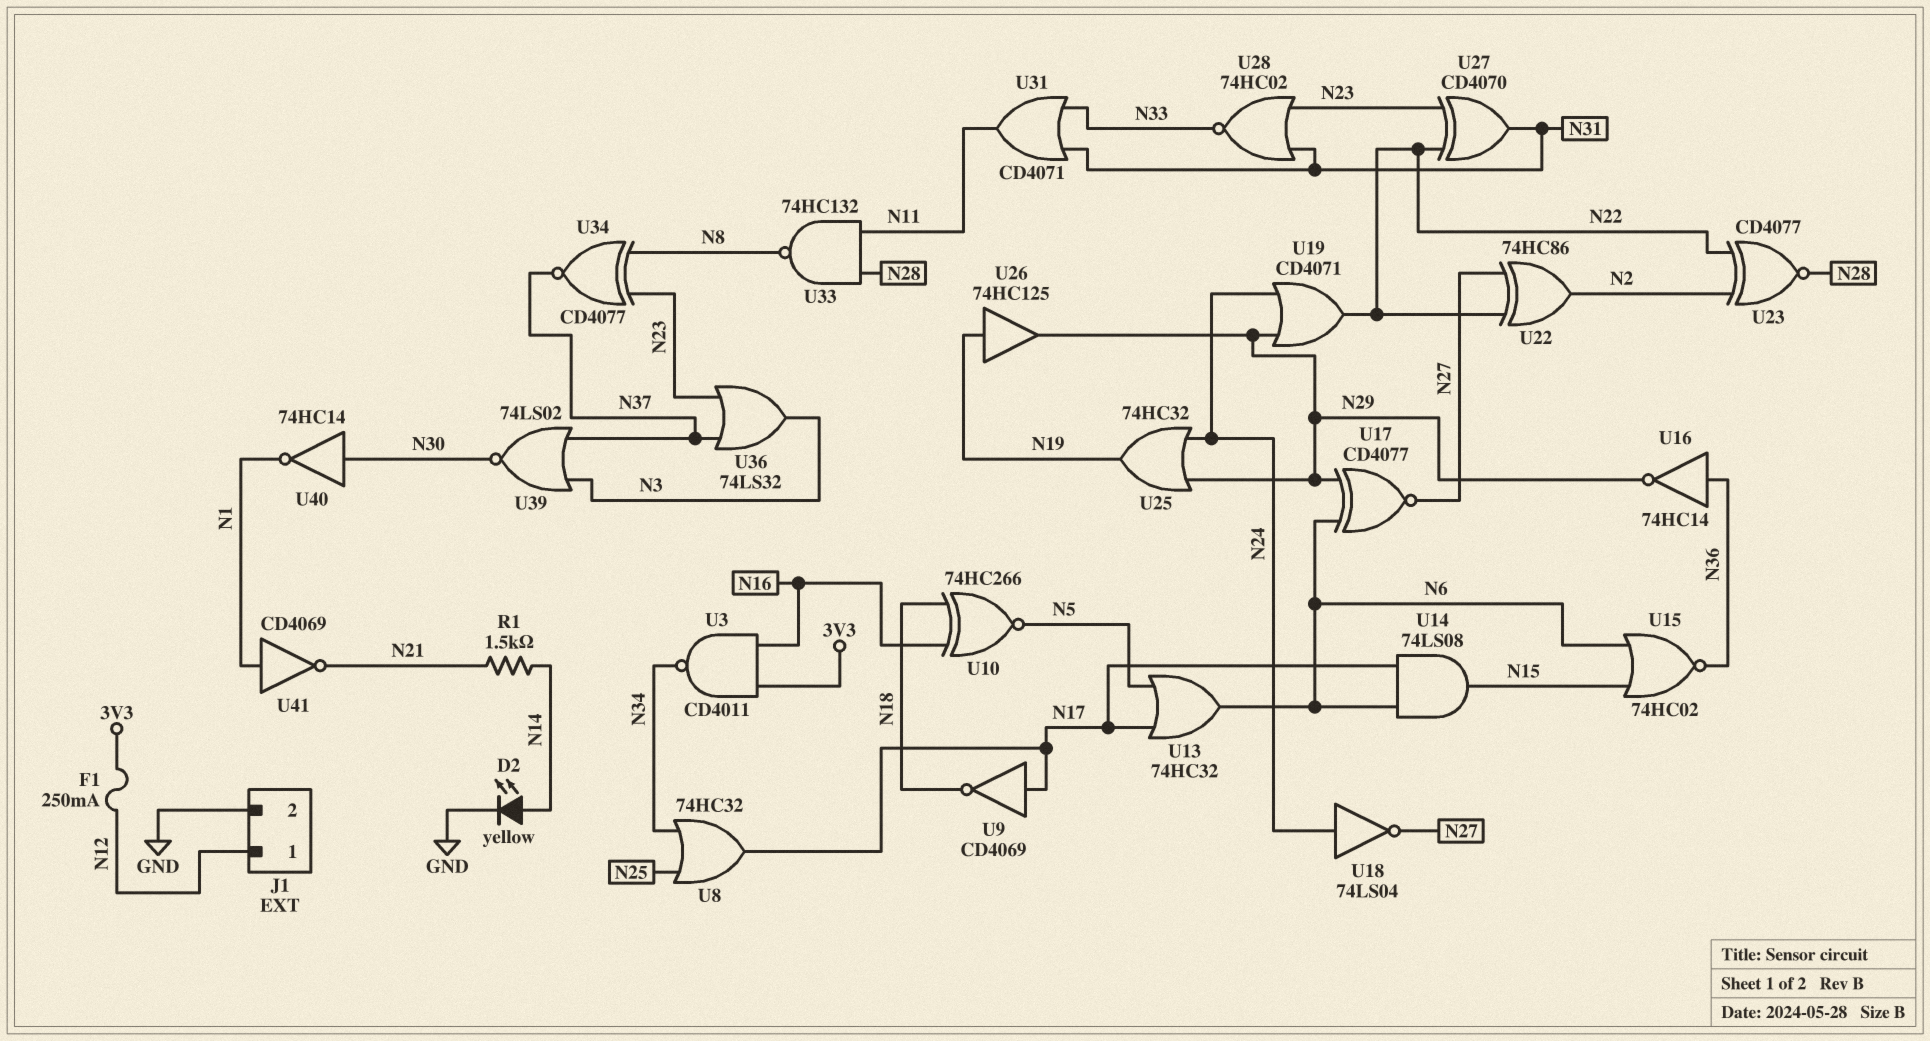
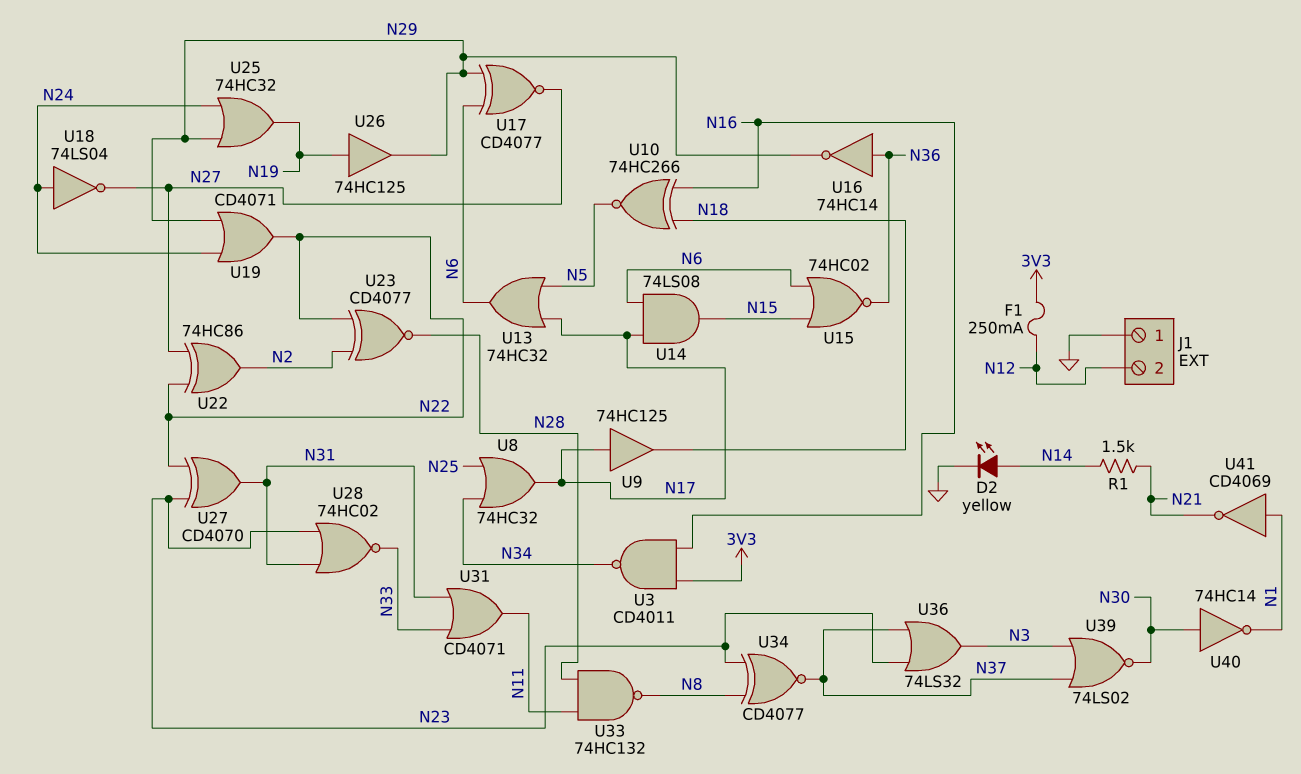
J1 pin 1: N12 -> GND
J1 pin 2: GND -> N12
U9: NOT CD4069 (in N17, out N18) -> buffer 74HC125 (in N17, out N18)

